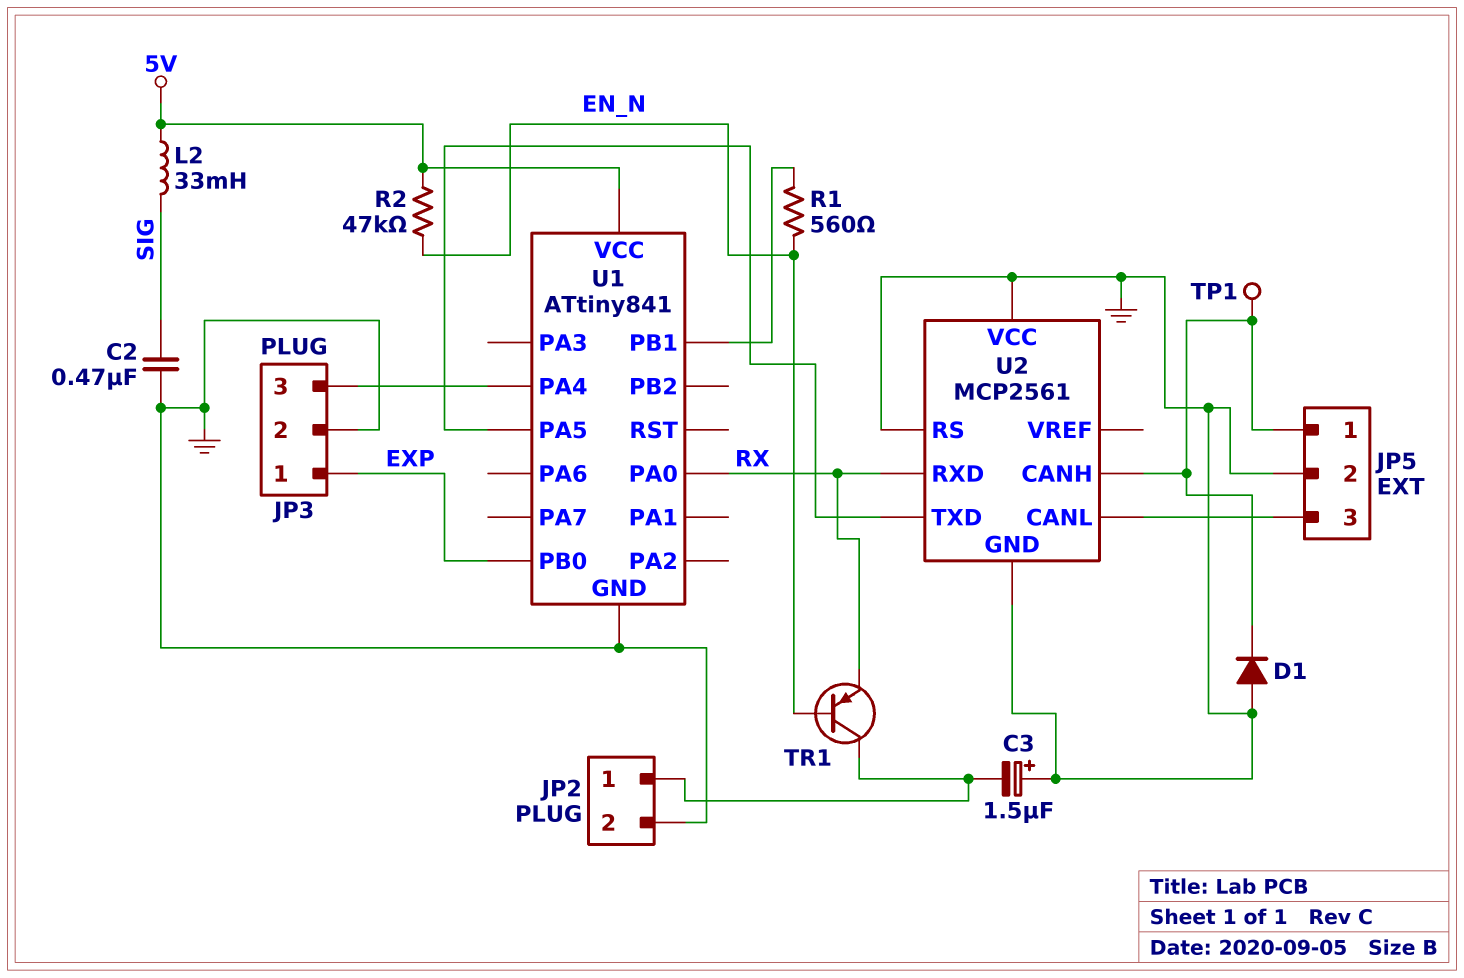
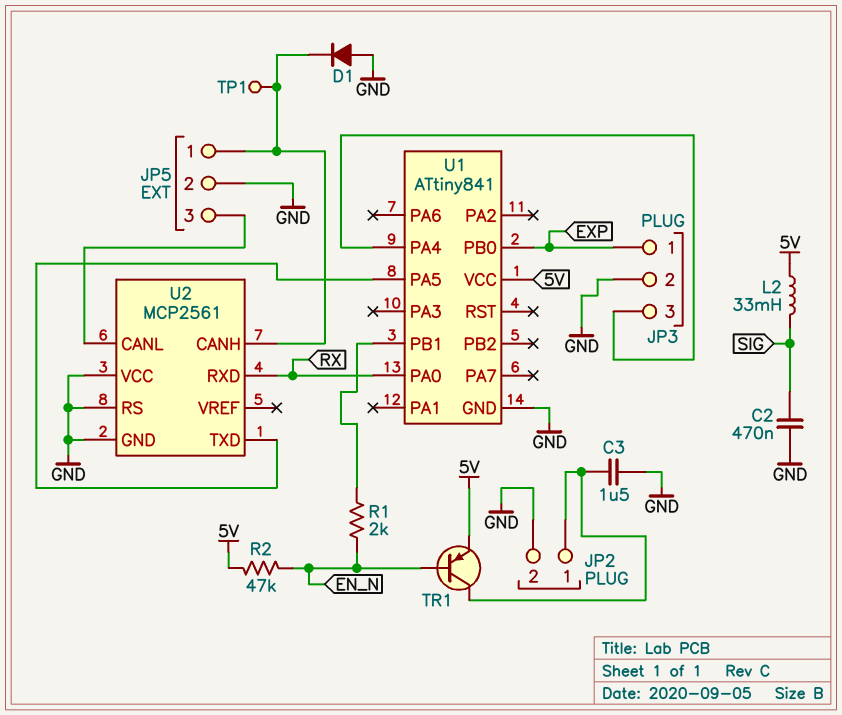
C3: 1.5uF (plus GND, minus JP2/1) -> 1.5uF (GND, JP2/1)
R1: 560 (EN_N, U1/PB1) -> 2k (EN_N, U1/PB1)
TR1: PNP (B EN_N, C JP2/1, E RX) -> PNP (B EN_N, C JP2/1, E 5V)

